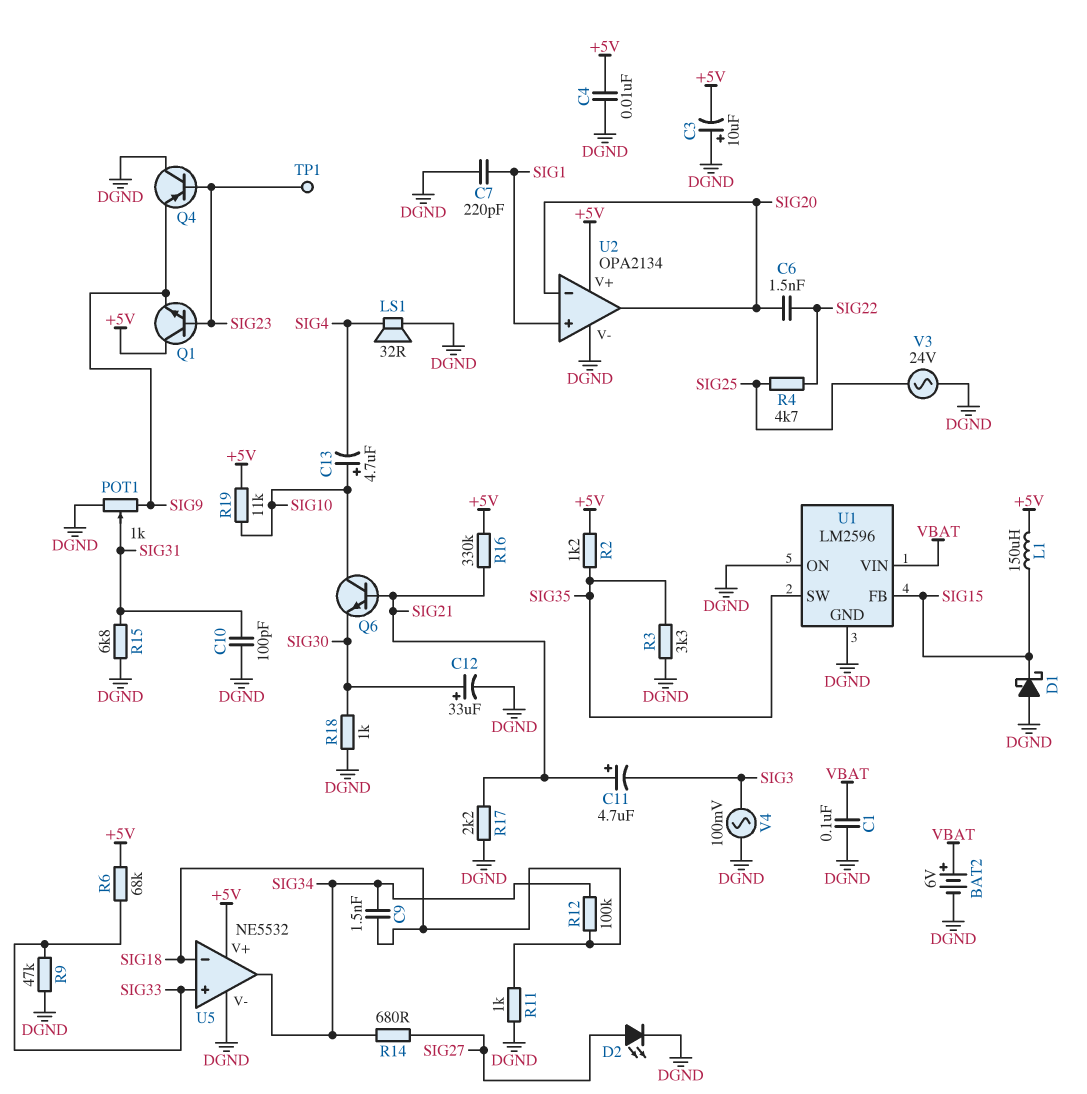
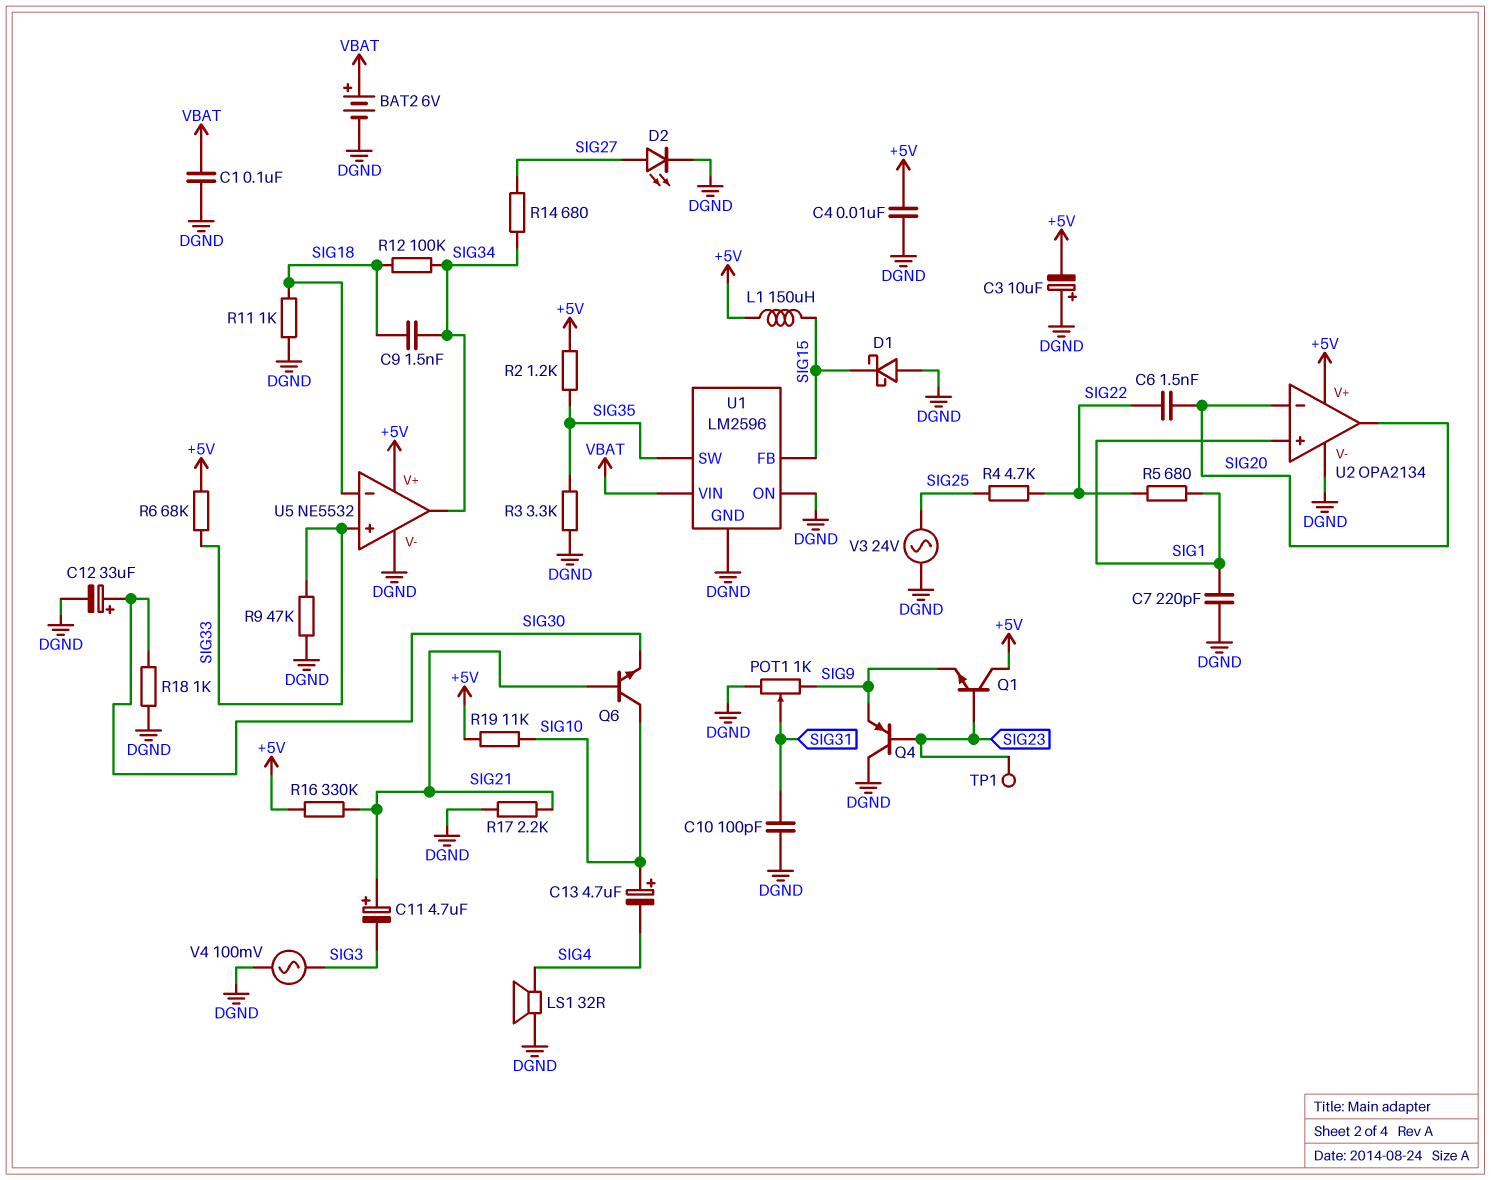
R5: none -> 680 (SIG1, SIG22)
R15: 6.8k (DGND, SIG31) -> none

